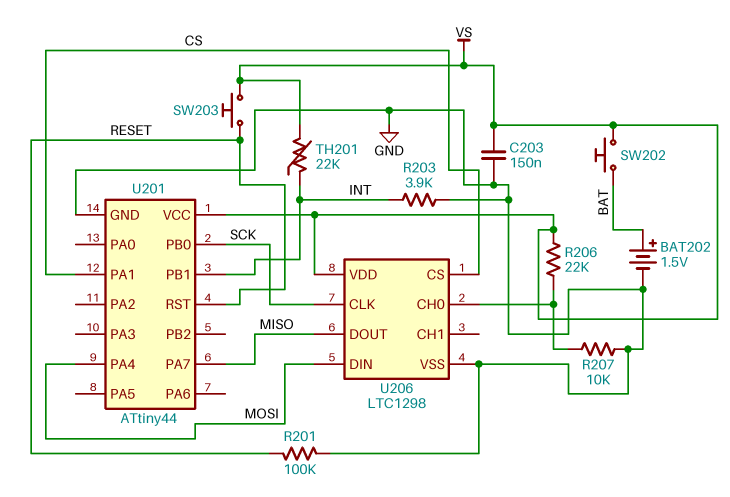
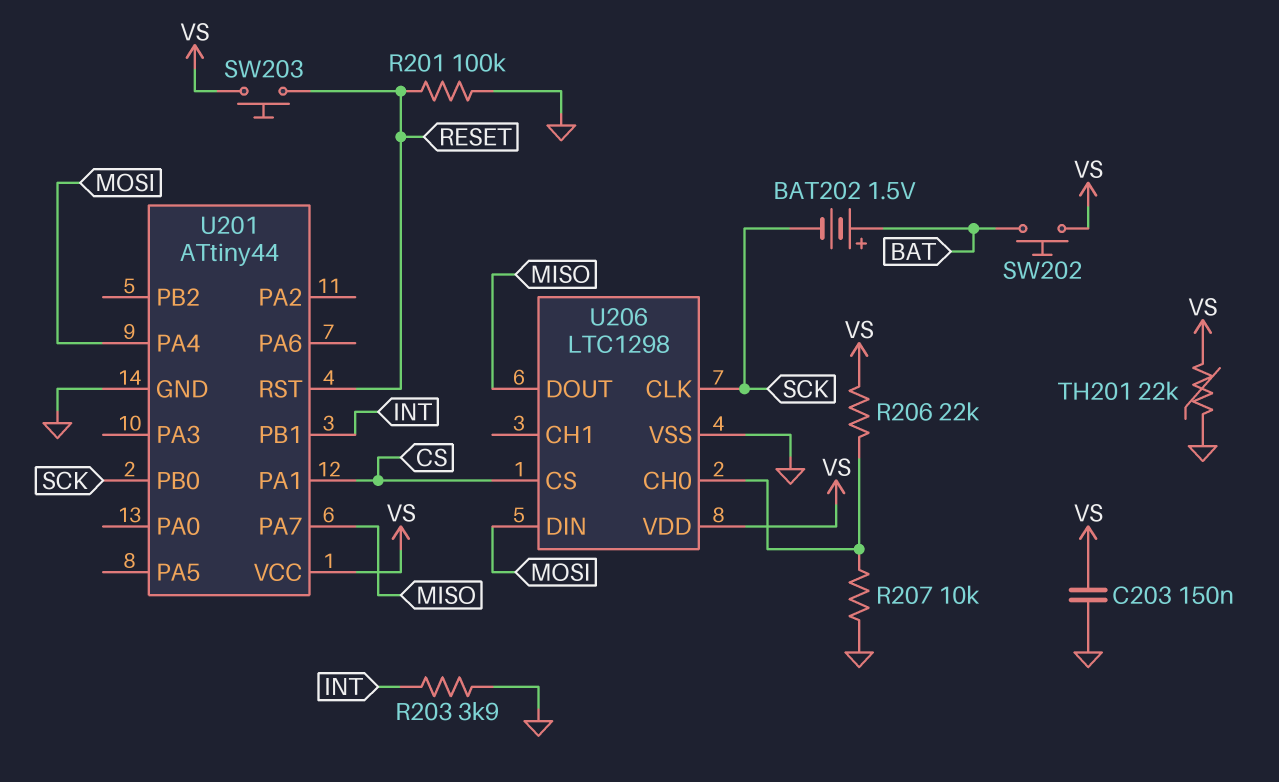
BAT202: 1.5V (plus BAT, minus GND) -> 1.5V (plus BAT, minus SCK)
TH201: 22k (INT, VS) -> 22k (GND, VS)

